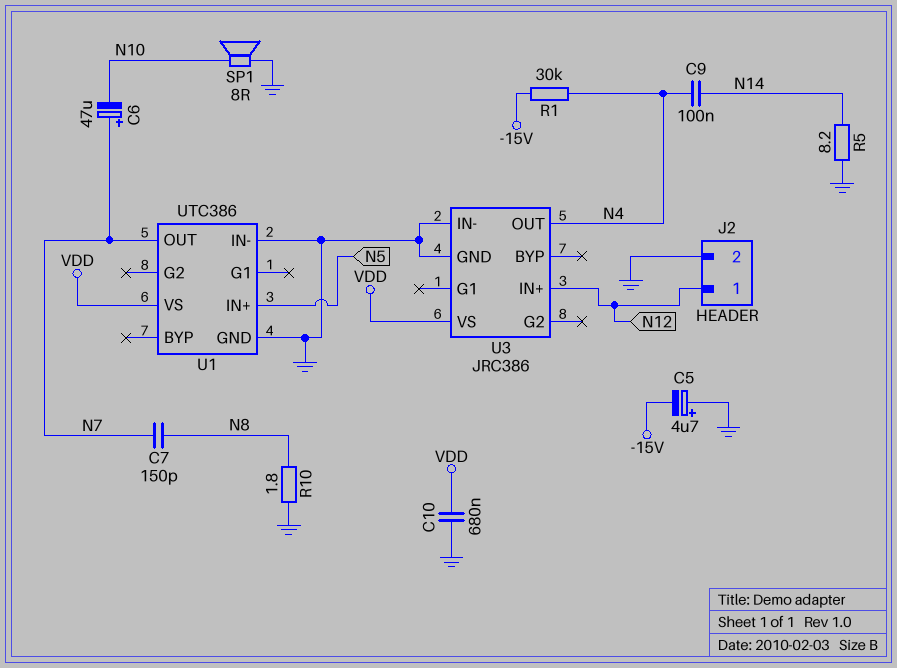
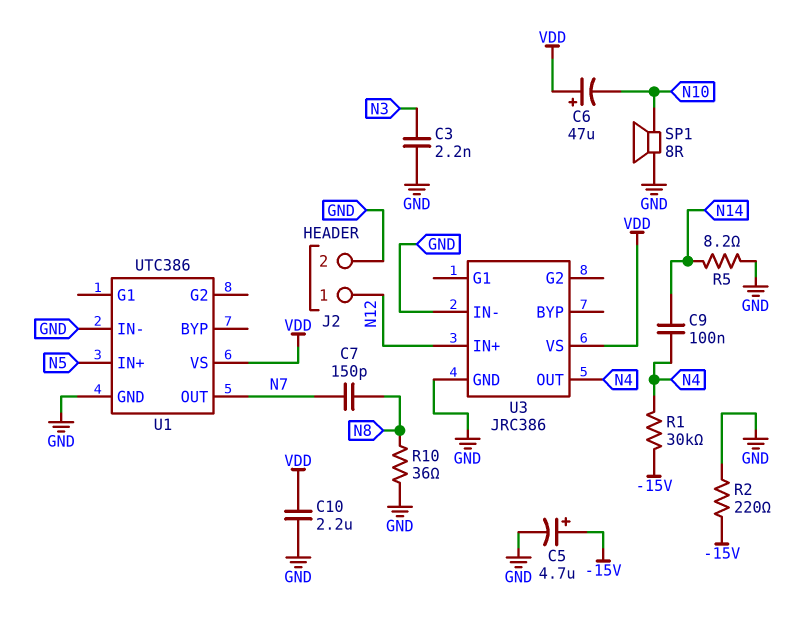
C3: none -> 2.2nF (GND, N3)
C5: 4.7uF (plus GND, minus -15V) -> 4.7uF (plus -15V, minus GND)
C6: 47uF (plus N7, minus N10) -> 47uF (plus VDD, minus N10)
C10: 680nF (GND, VDD) -> 2.2uF (GND, VDD)
R2: none -> 220 (-15V, GND)
R10: 1.8 (GND, N8) -> 36 (GND, N8)

